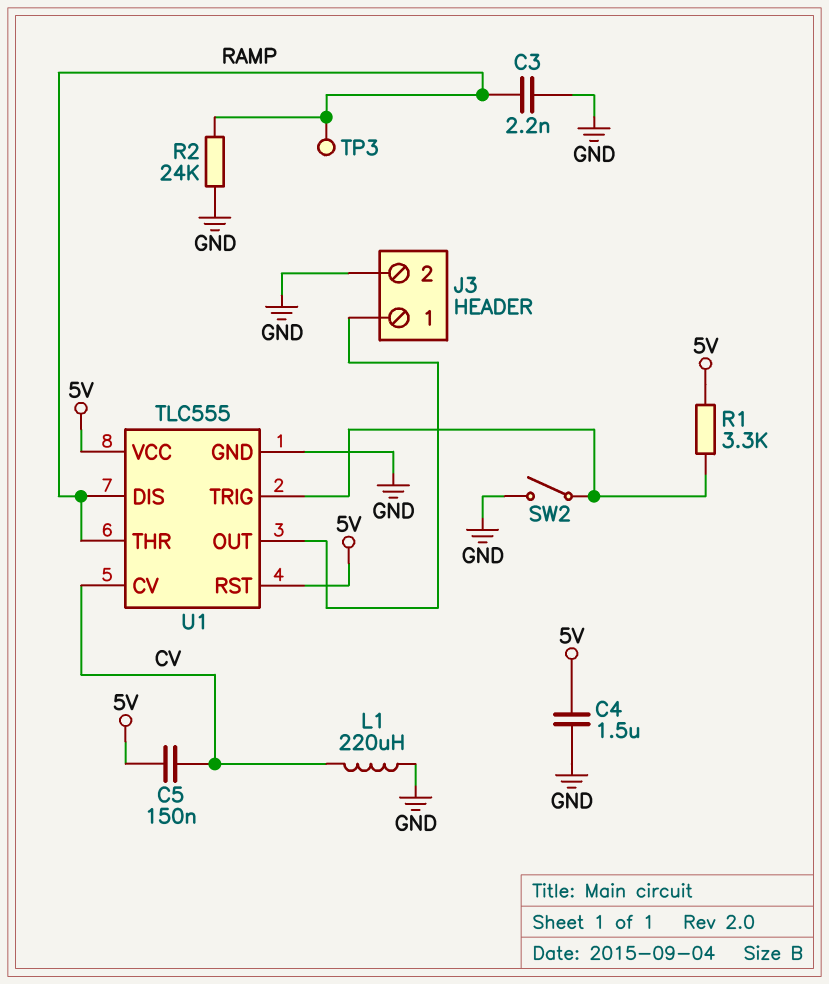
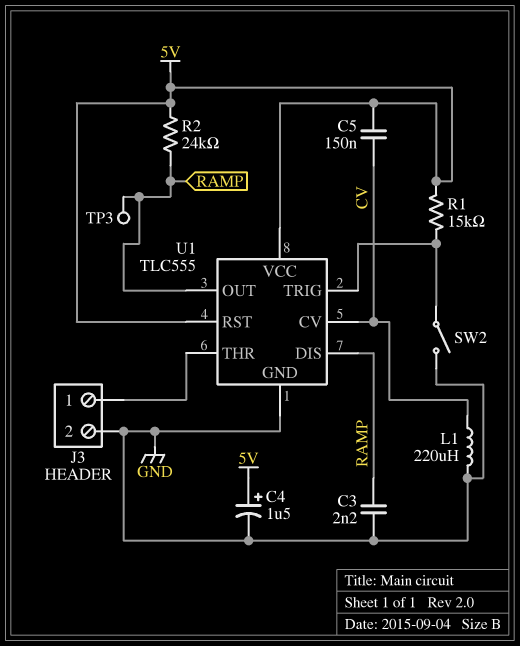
C4: 1.5uF (5V, GND) -> 1.5uF (plus 5V, minus GND)
R1: 3.3k (5V, U1/TRIG) -> 15k (5V, U1/TRIG)
R2: 24k (GND, RAMP) -> 24k (5V, RAMP)
U1 pin OUT: J3/1 -> RAMP
U1 pin THR: RAMP -> J3/1

